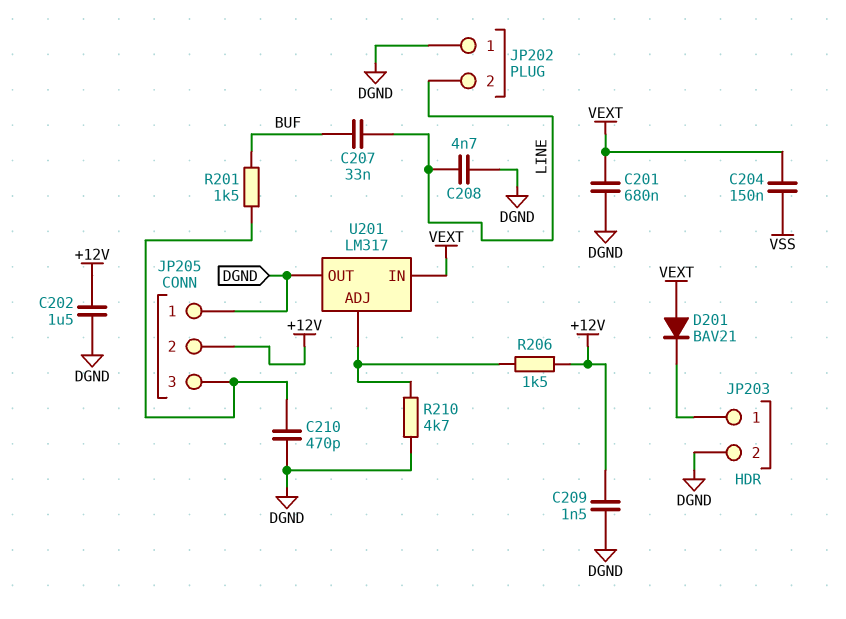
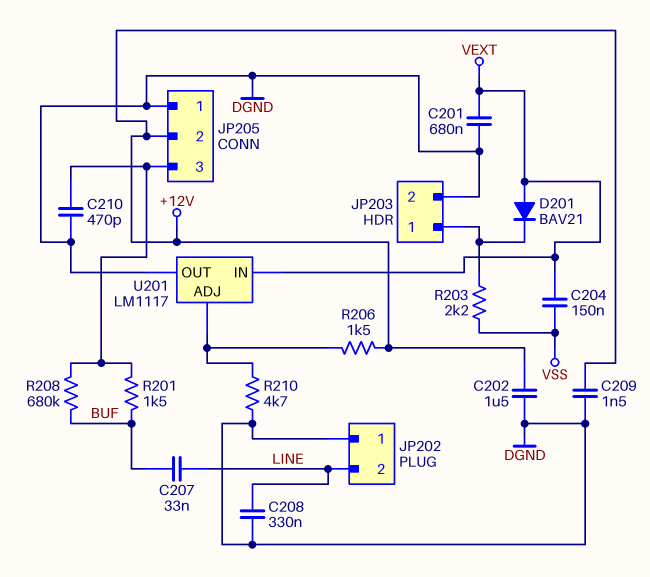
C208: 4.7nF (DGND, LINE) -> 330nF (DGND, LINE)
R203: none -> 2.2k (JP203/1, VSS)
R208: none -> 680k (BUF, JP205/3)
U201: LM317 -> LM1117

